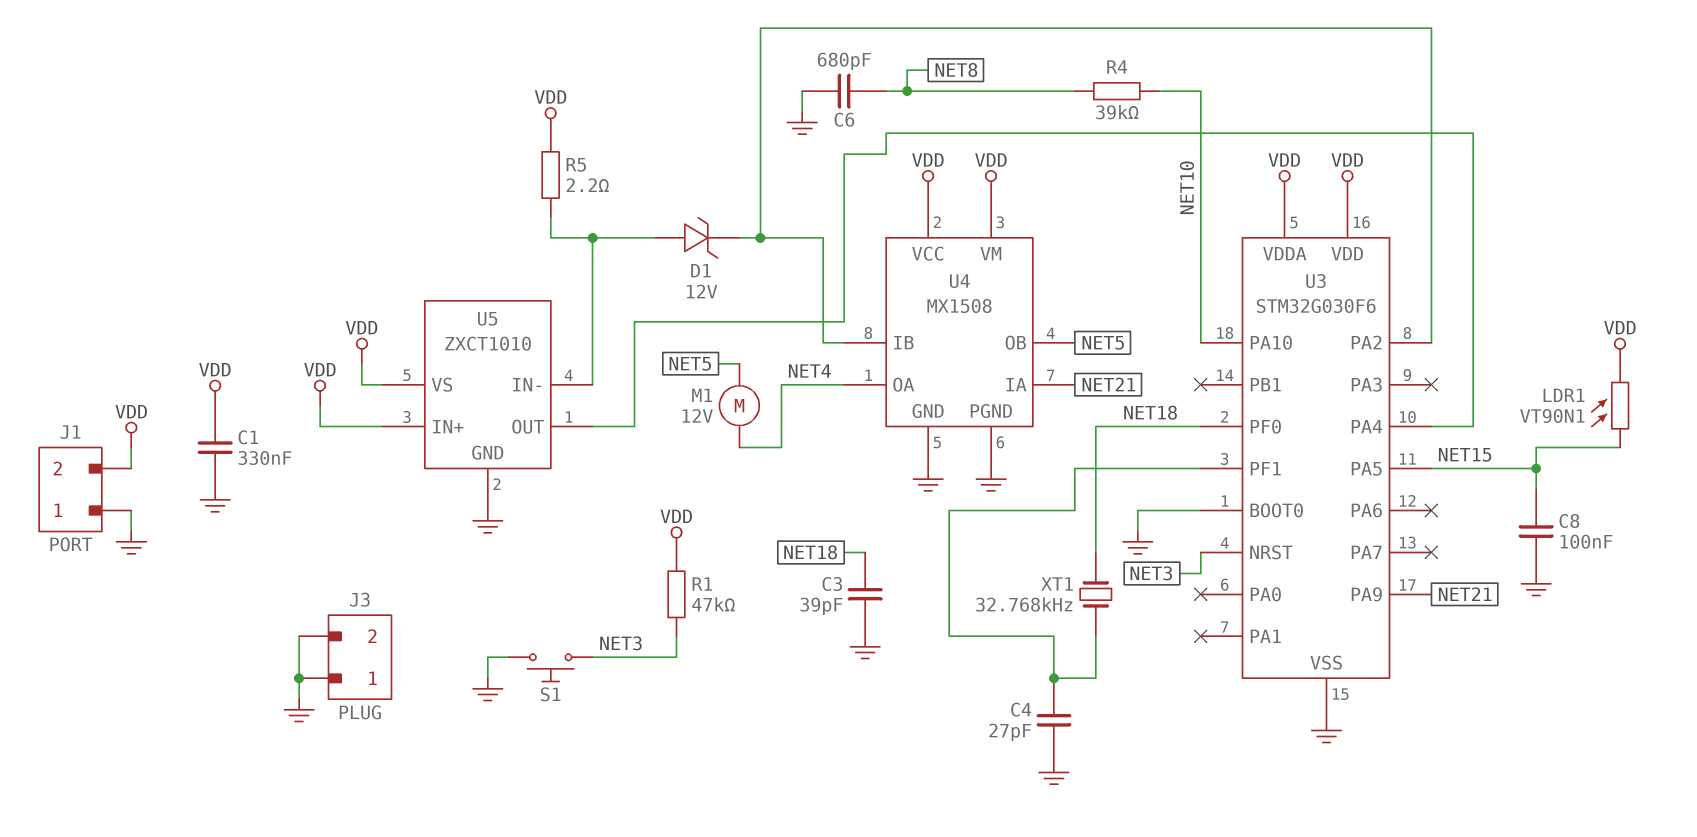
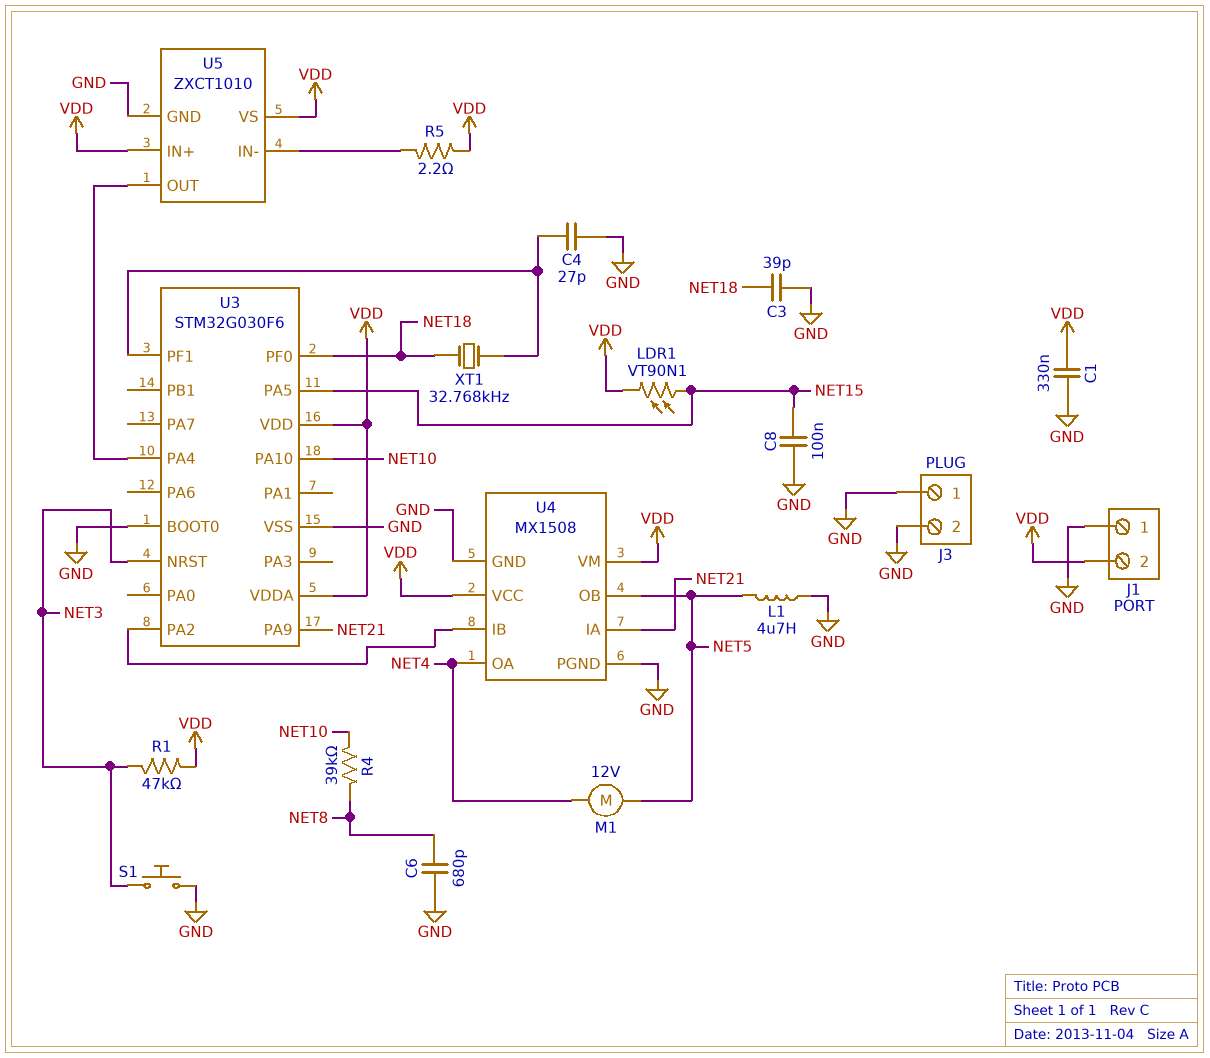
D1: zener 12V (A U5/IN-, K U3/PA2) -> none
L1: none -> 4.7uH (GND, NET5)

